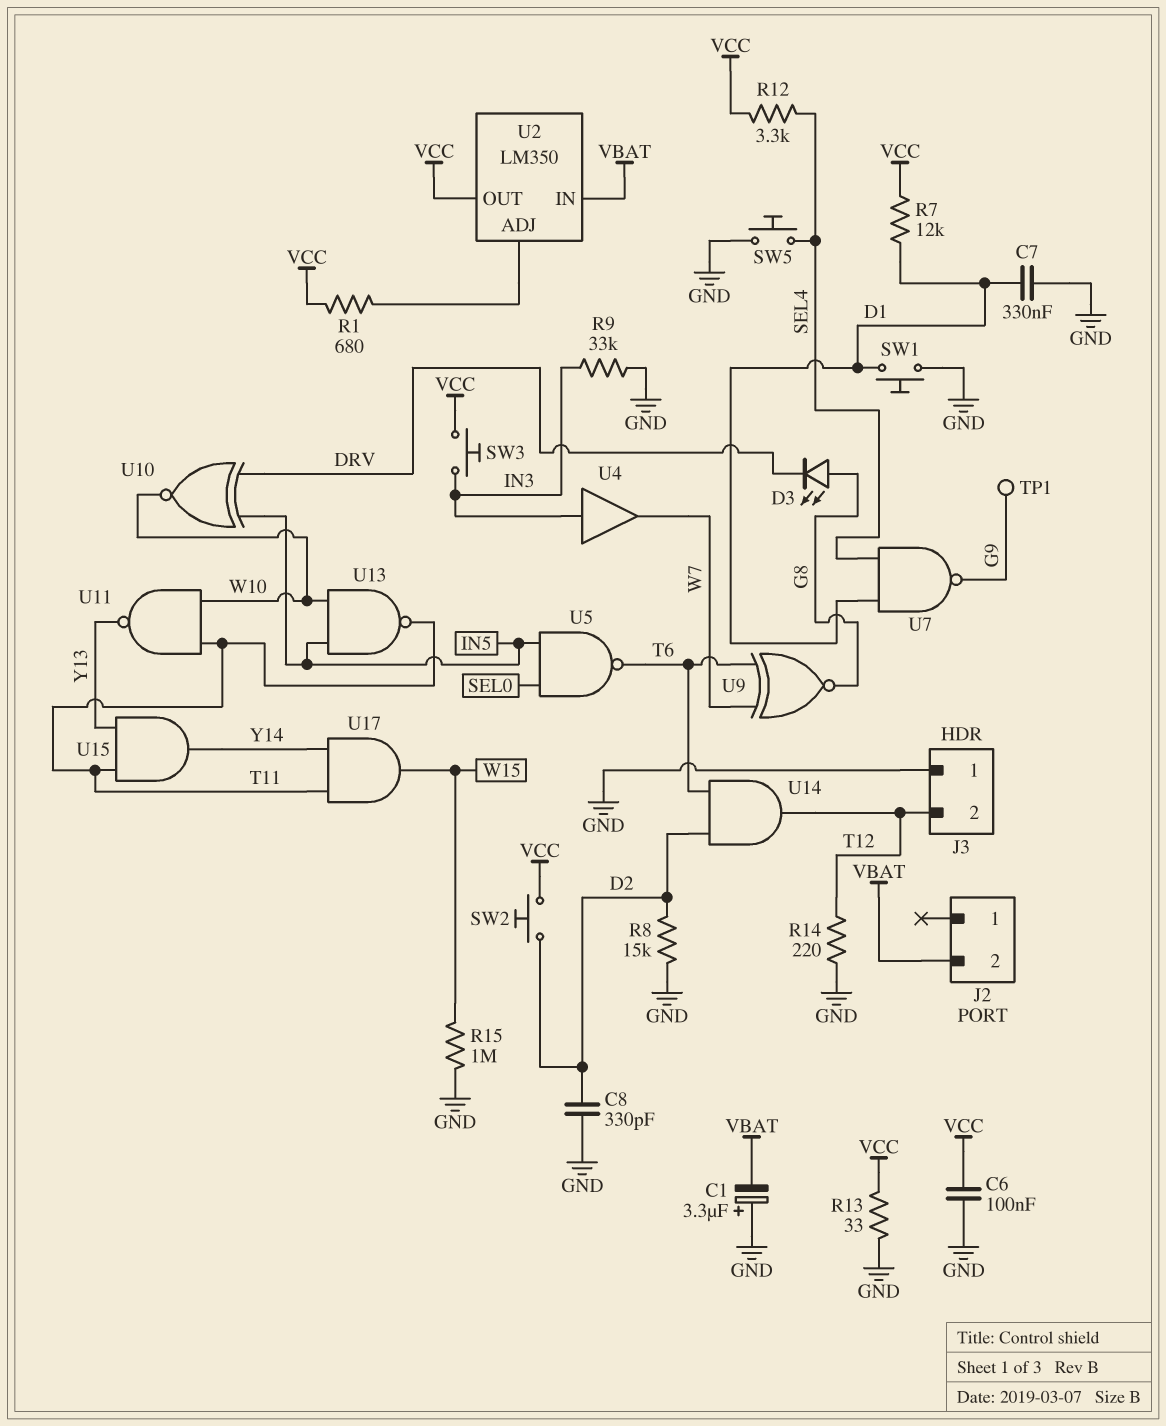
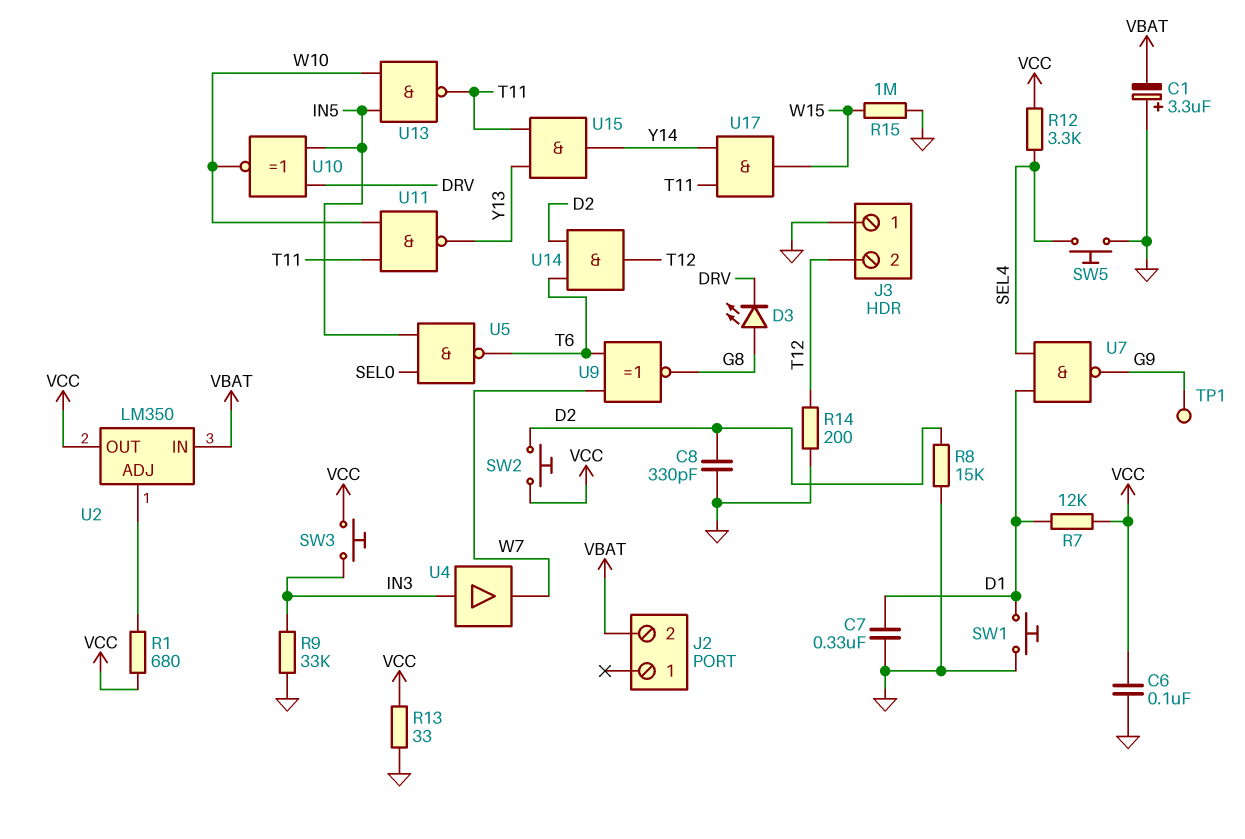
R14: 220 (GND, T12) -> 200 (GND, T12)

